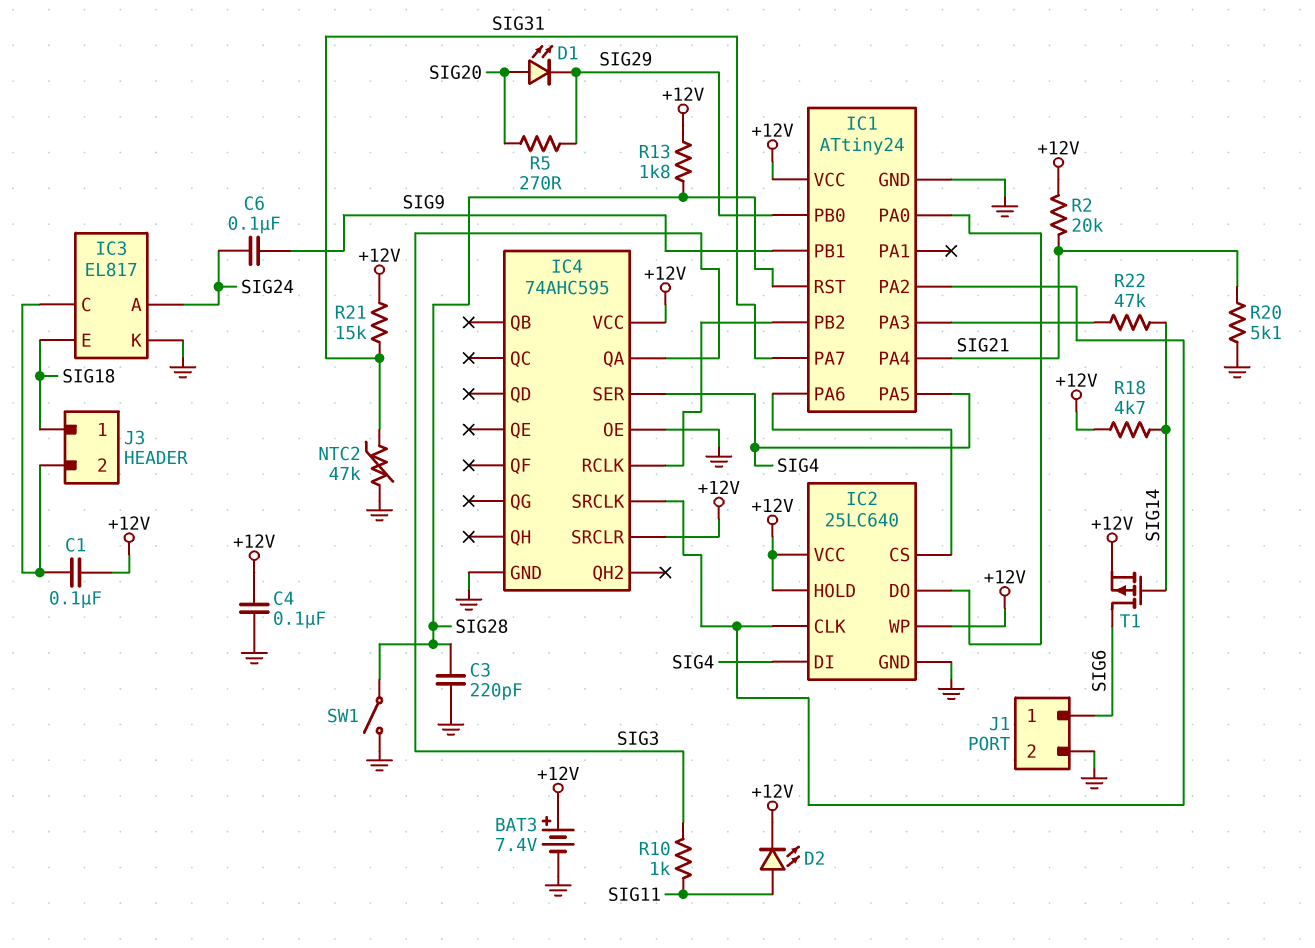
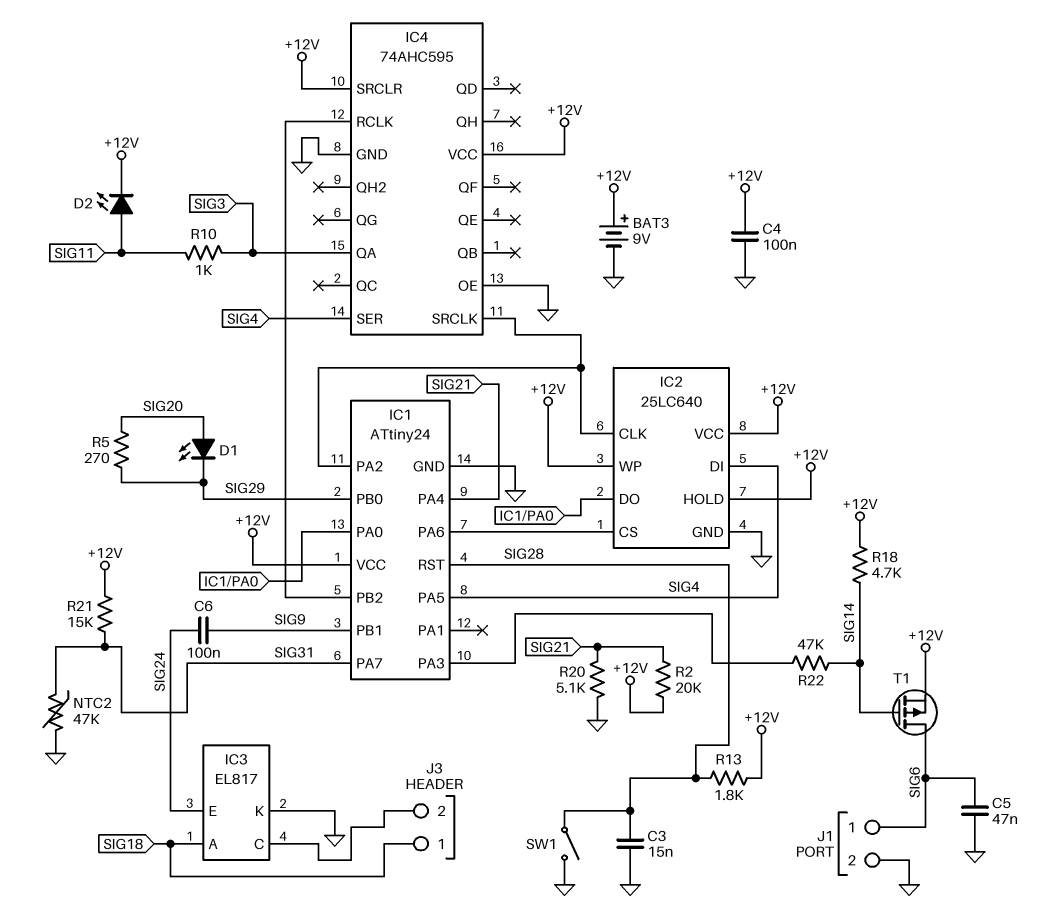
BAT3: 7.4V (plus +12V, minus GND) -> 9V (plus +12V, minus GND)
C1: 100nF (+12V, IC3/C) -> none
C3: 220pF (GND, SIG28) -> 15nF (GND, SIG28)
C5: none -> 47nF (GND, SIG6)
IC3 pin A: SIG24 -> SIG18
IC3 pin E: SIG18 -> SIG24

